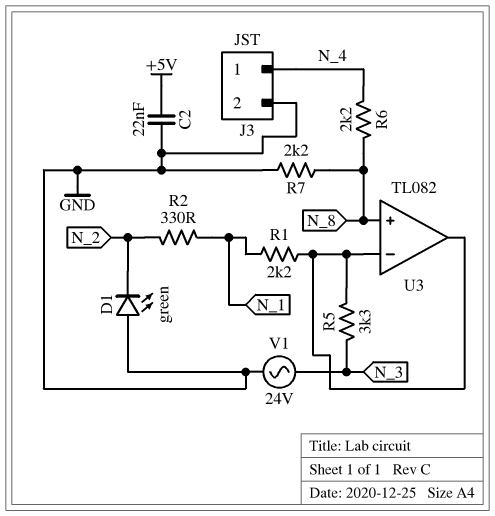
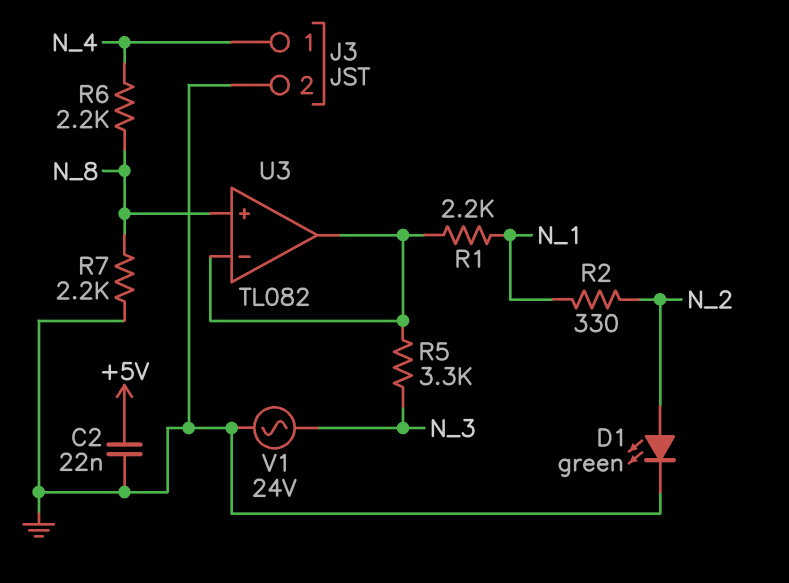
D1: LED green (A GND, K N_2) -> LED green (A N_2, K GND)

